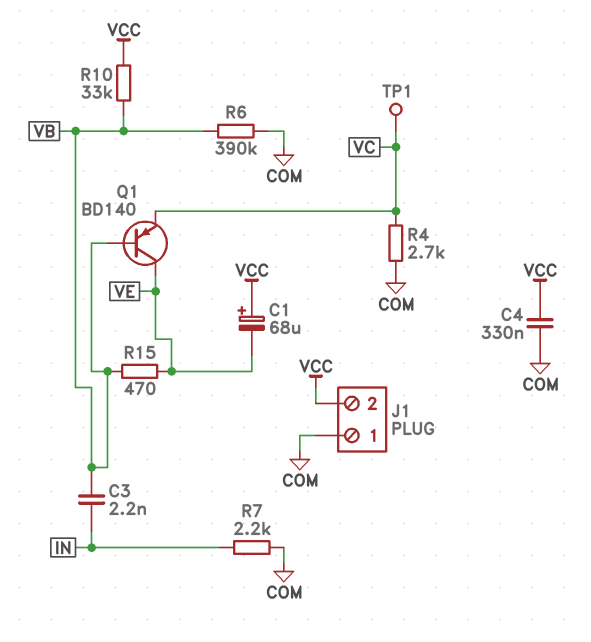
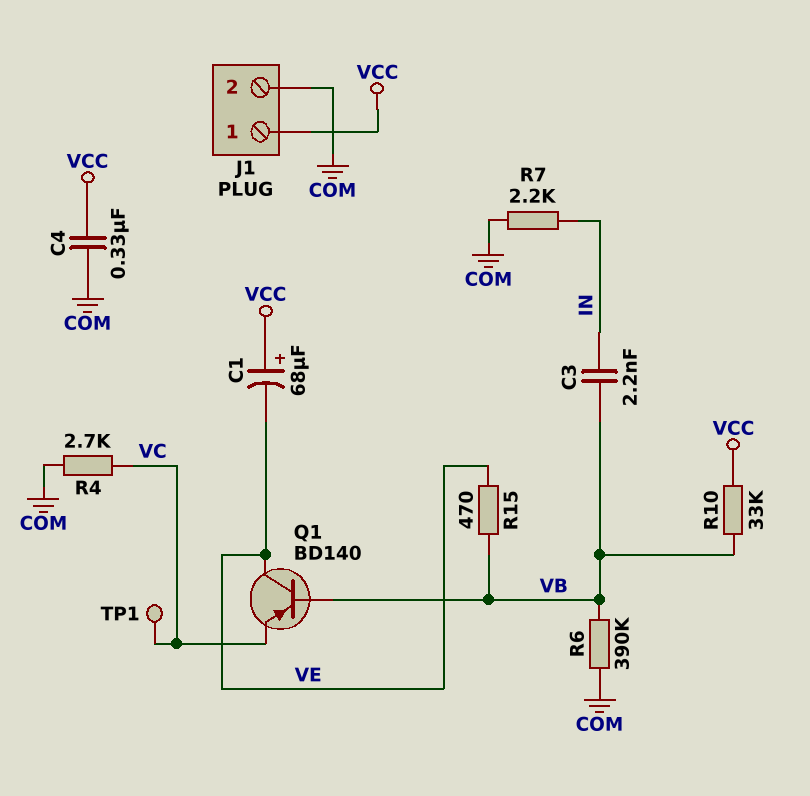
J1 pin 1: COM -> VCC
J1 pin 2: VCC -> COM

